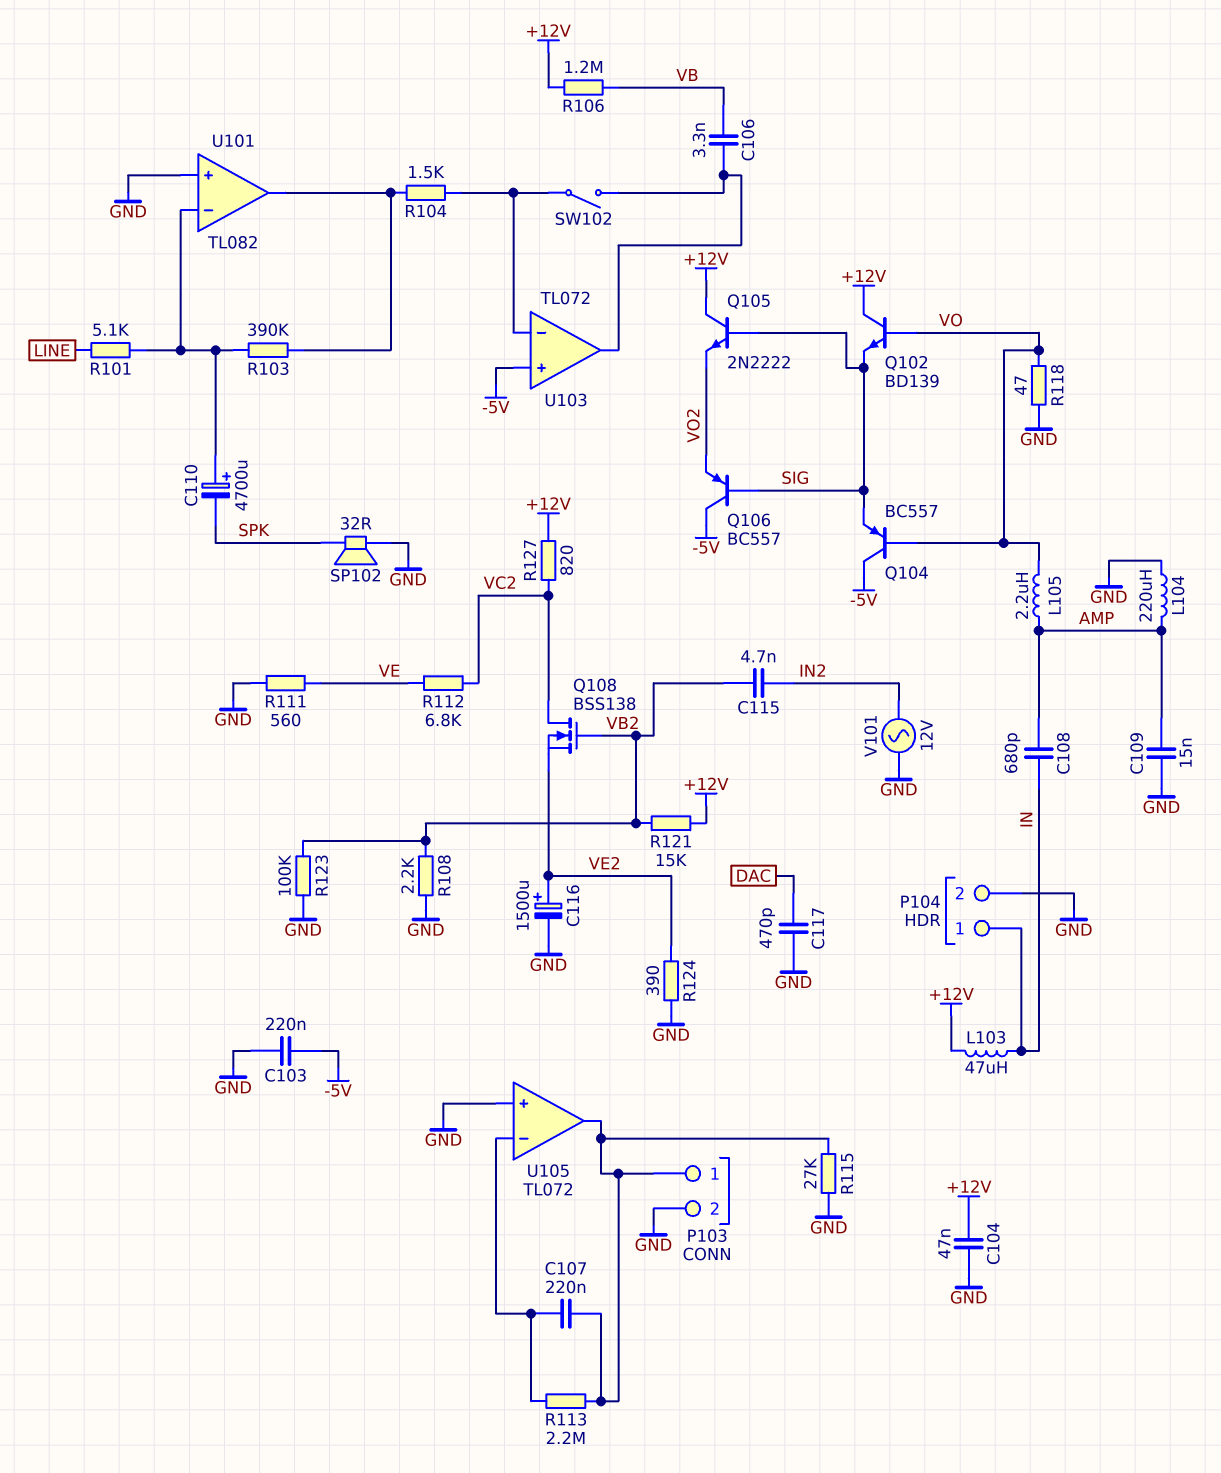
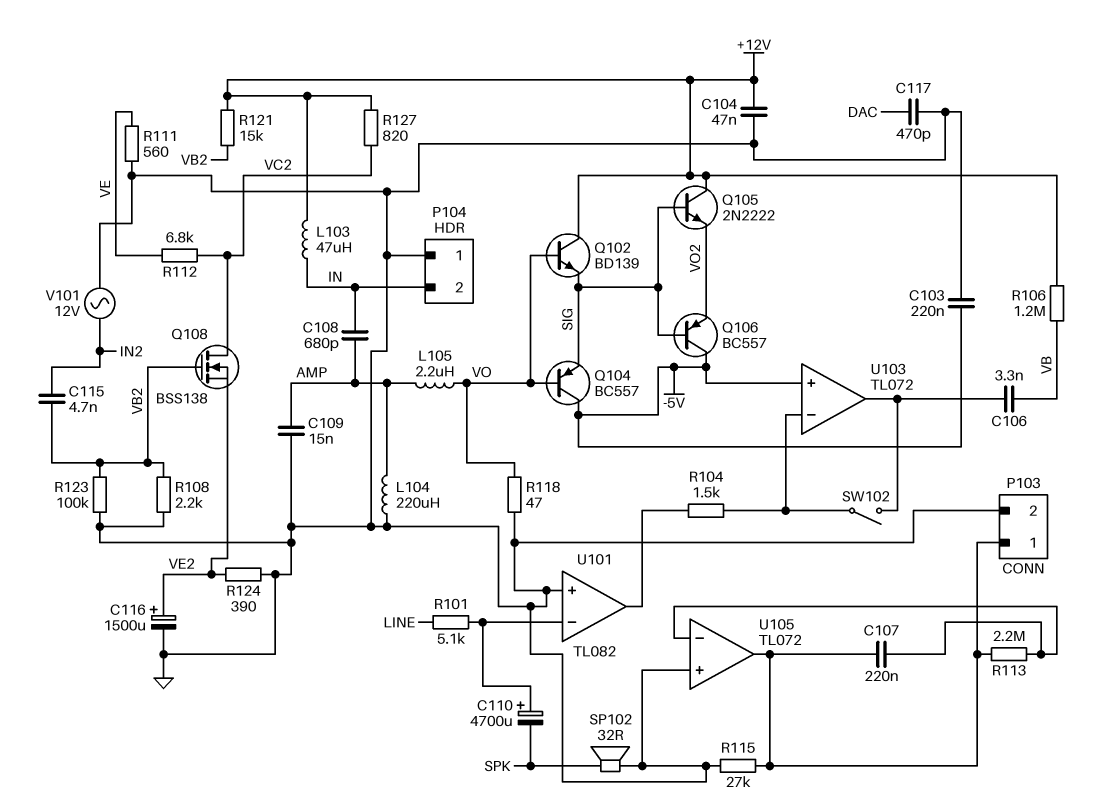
P104 pin 1: IN -> GND
P104 pin 2: GND -> IN
R103: 390k (U101/in-, U101/out) -> none

